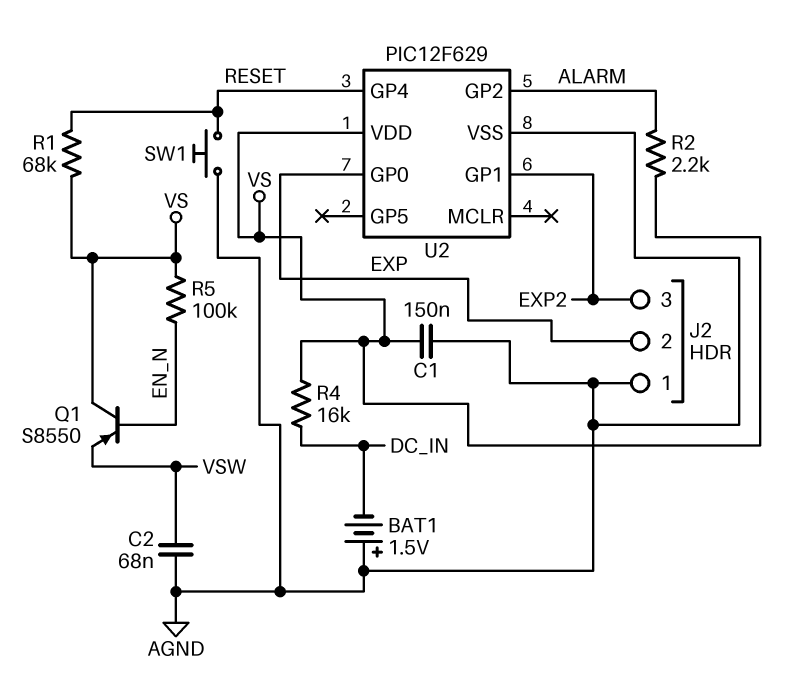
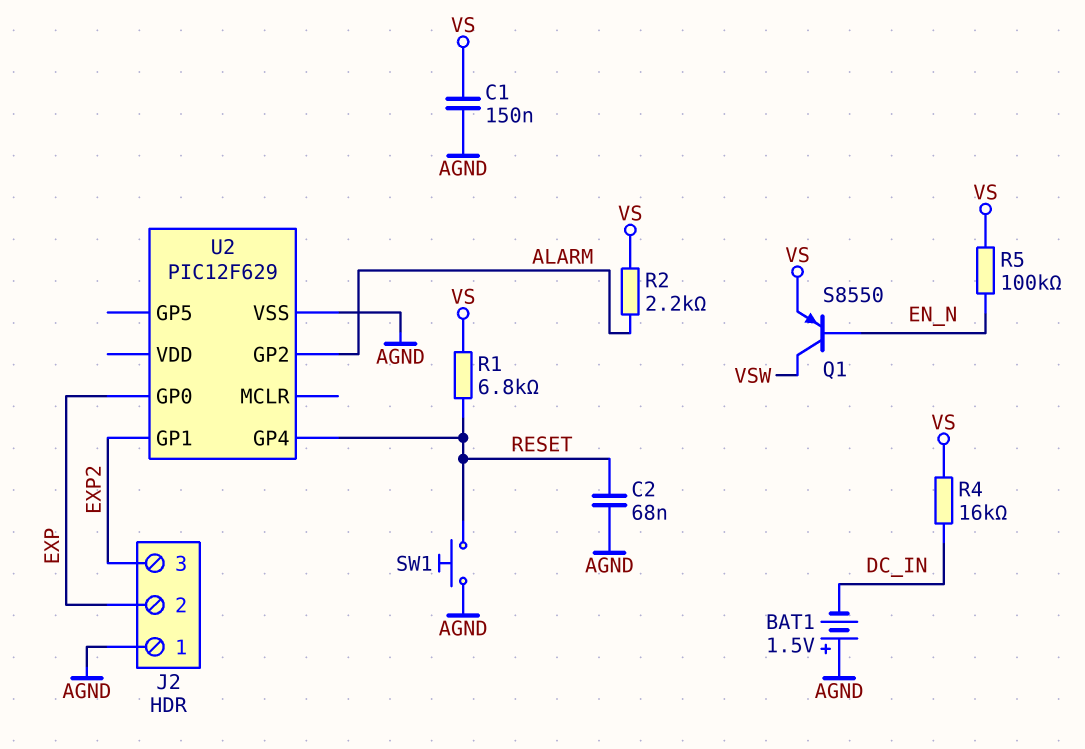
C2: 68nF (AGND, VSW) -> 68nF (AGND, RESET)
Q1: PNP S8550 (B EN_N, C VS, E VSW) -> PNP S8550 (B EN_N, C VSW, E VS)
R1: 68k (RESET, VS) -> 6.8k (RESET, VS)
U2 pin VDD: VS -> none

